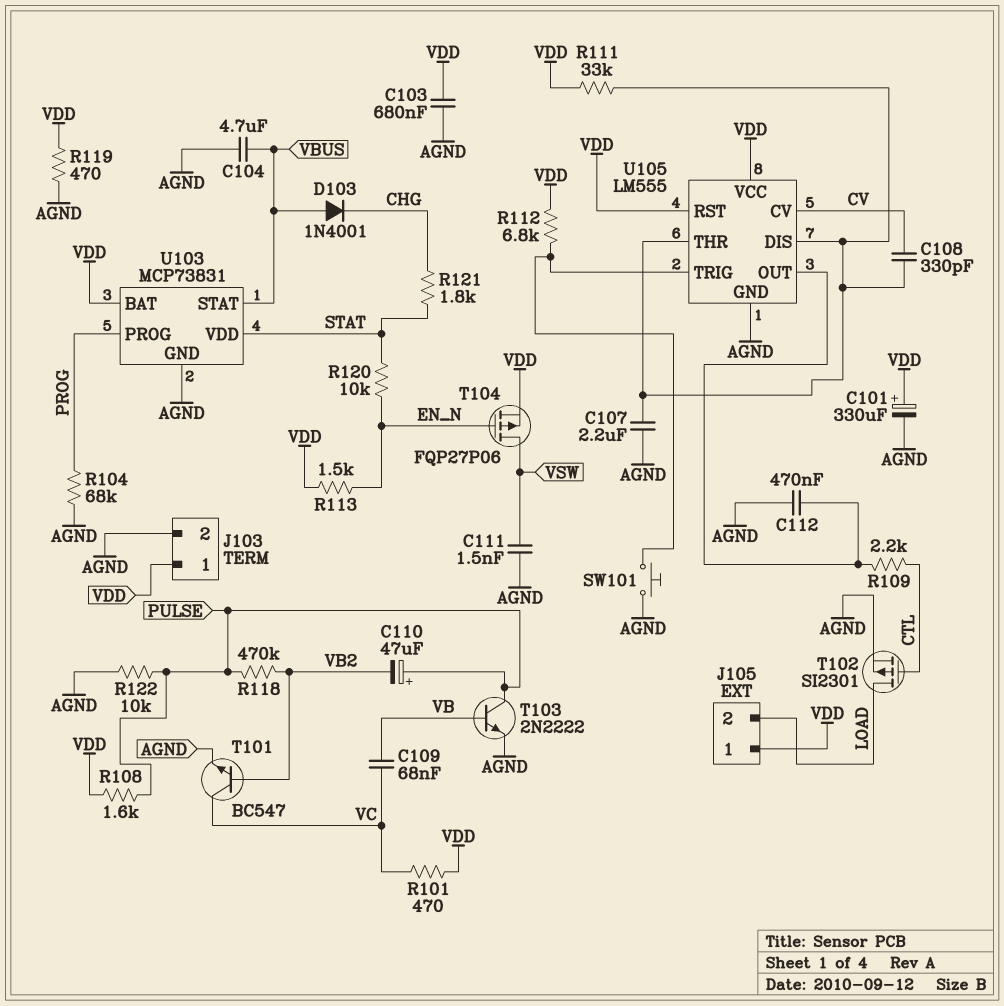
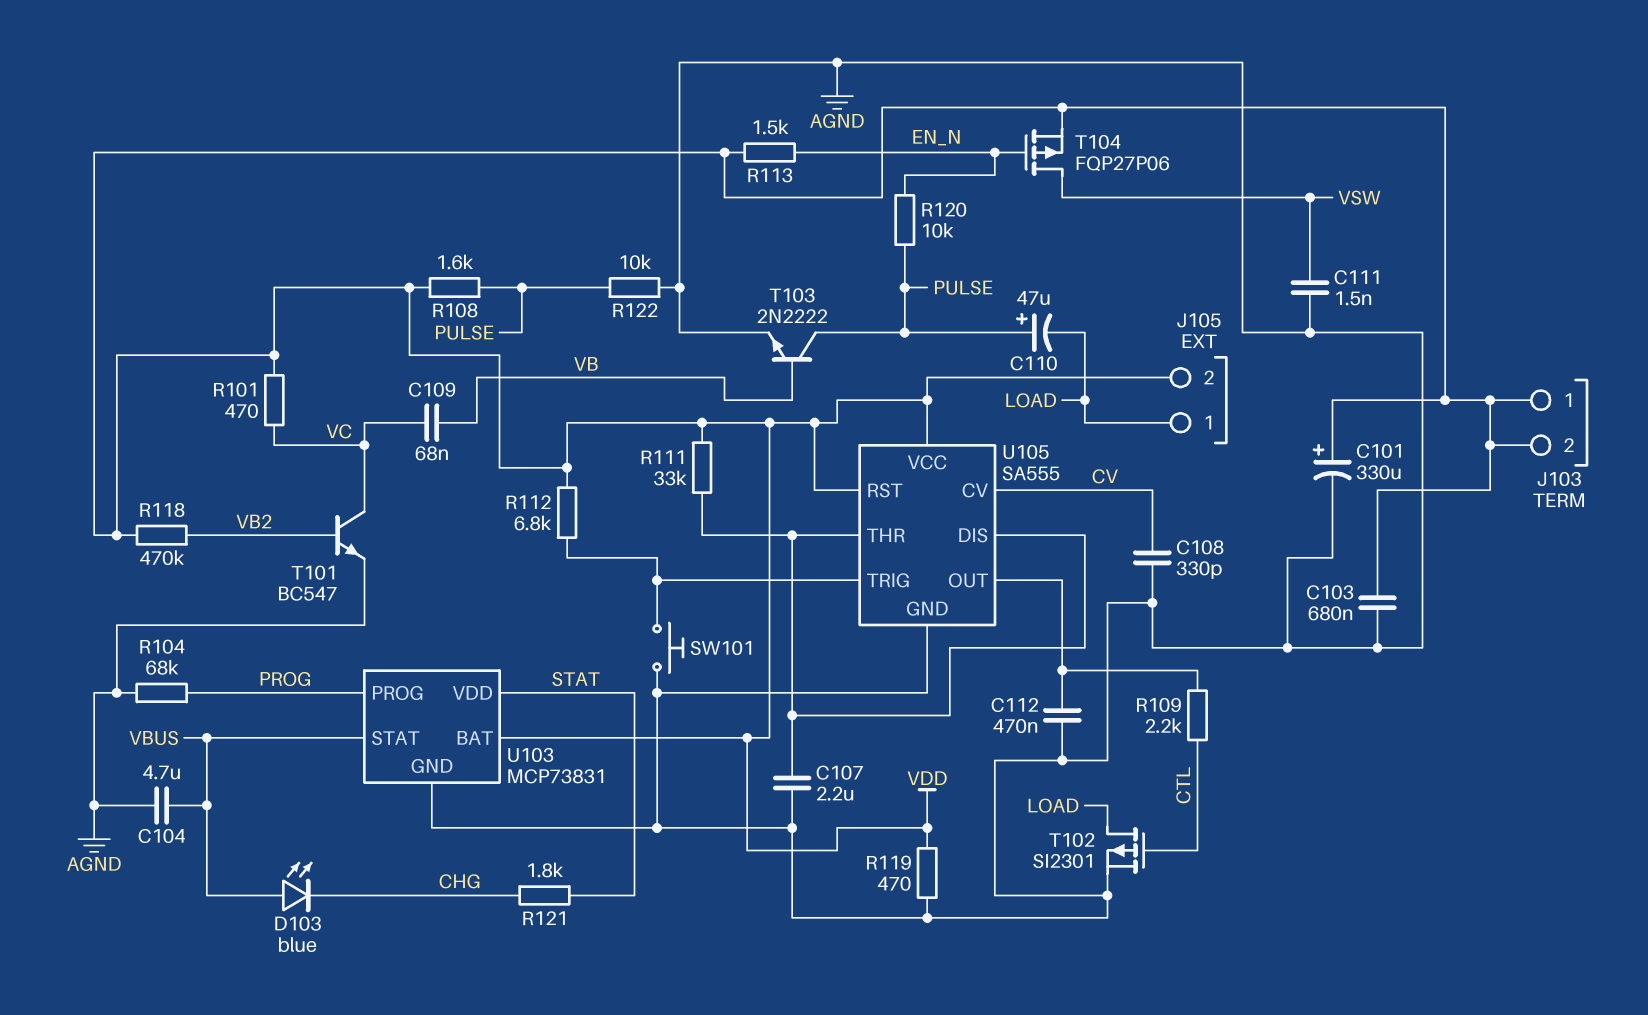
C108: 330pF (CV, U105/DIS) -> 330pF (AGND, CV)
C110: 47uF (plus PULSE, minus VB2) -> 47uF (plus PULSE, minus LOAD)
D103: diode 1N4001 (A VBUS, K CHG) -> LED blue (A VBUS, K CHG)
J103 pin 2: AGND -> VDD
J105 pin 1: VDD -> LOAD
J105 pin 2: LOAD -> VDD
R118: 470k (PULSE, VB2) -> 470k (VB2, VDD)
R120: 10k (EN_N, STAT) -> 10k (EN_N, PULSE)
U105: LM555 -> SA555

